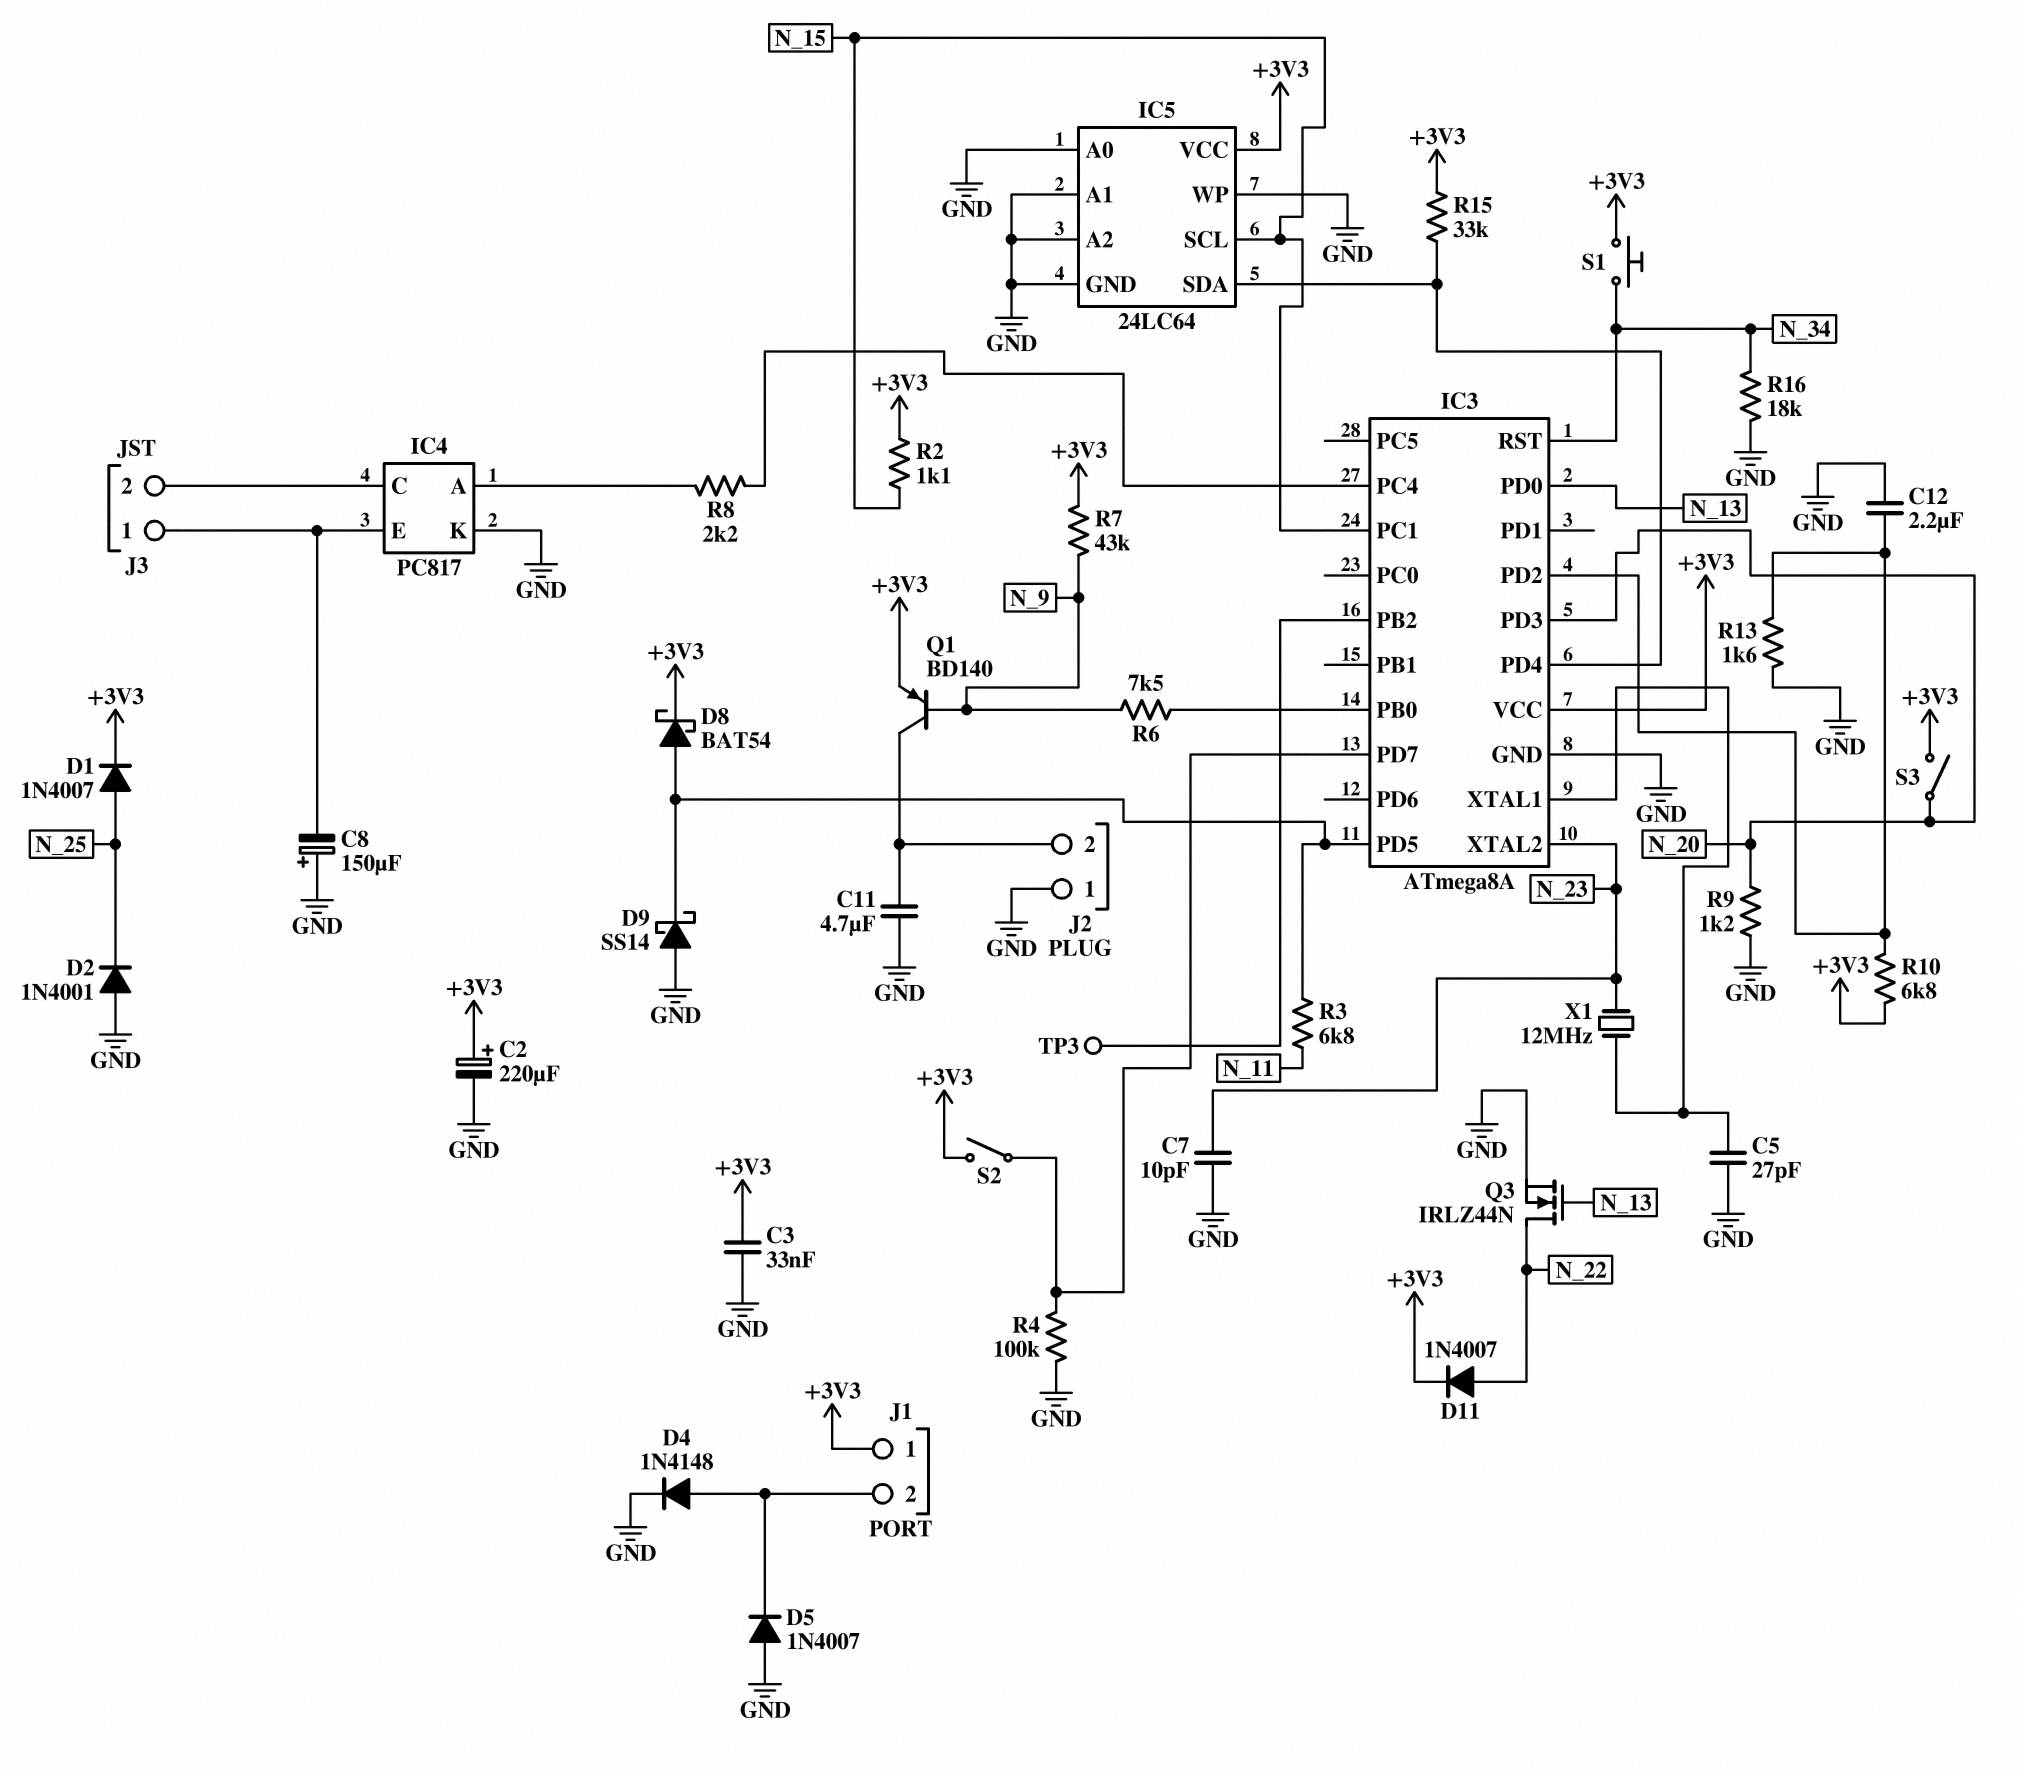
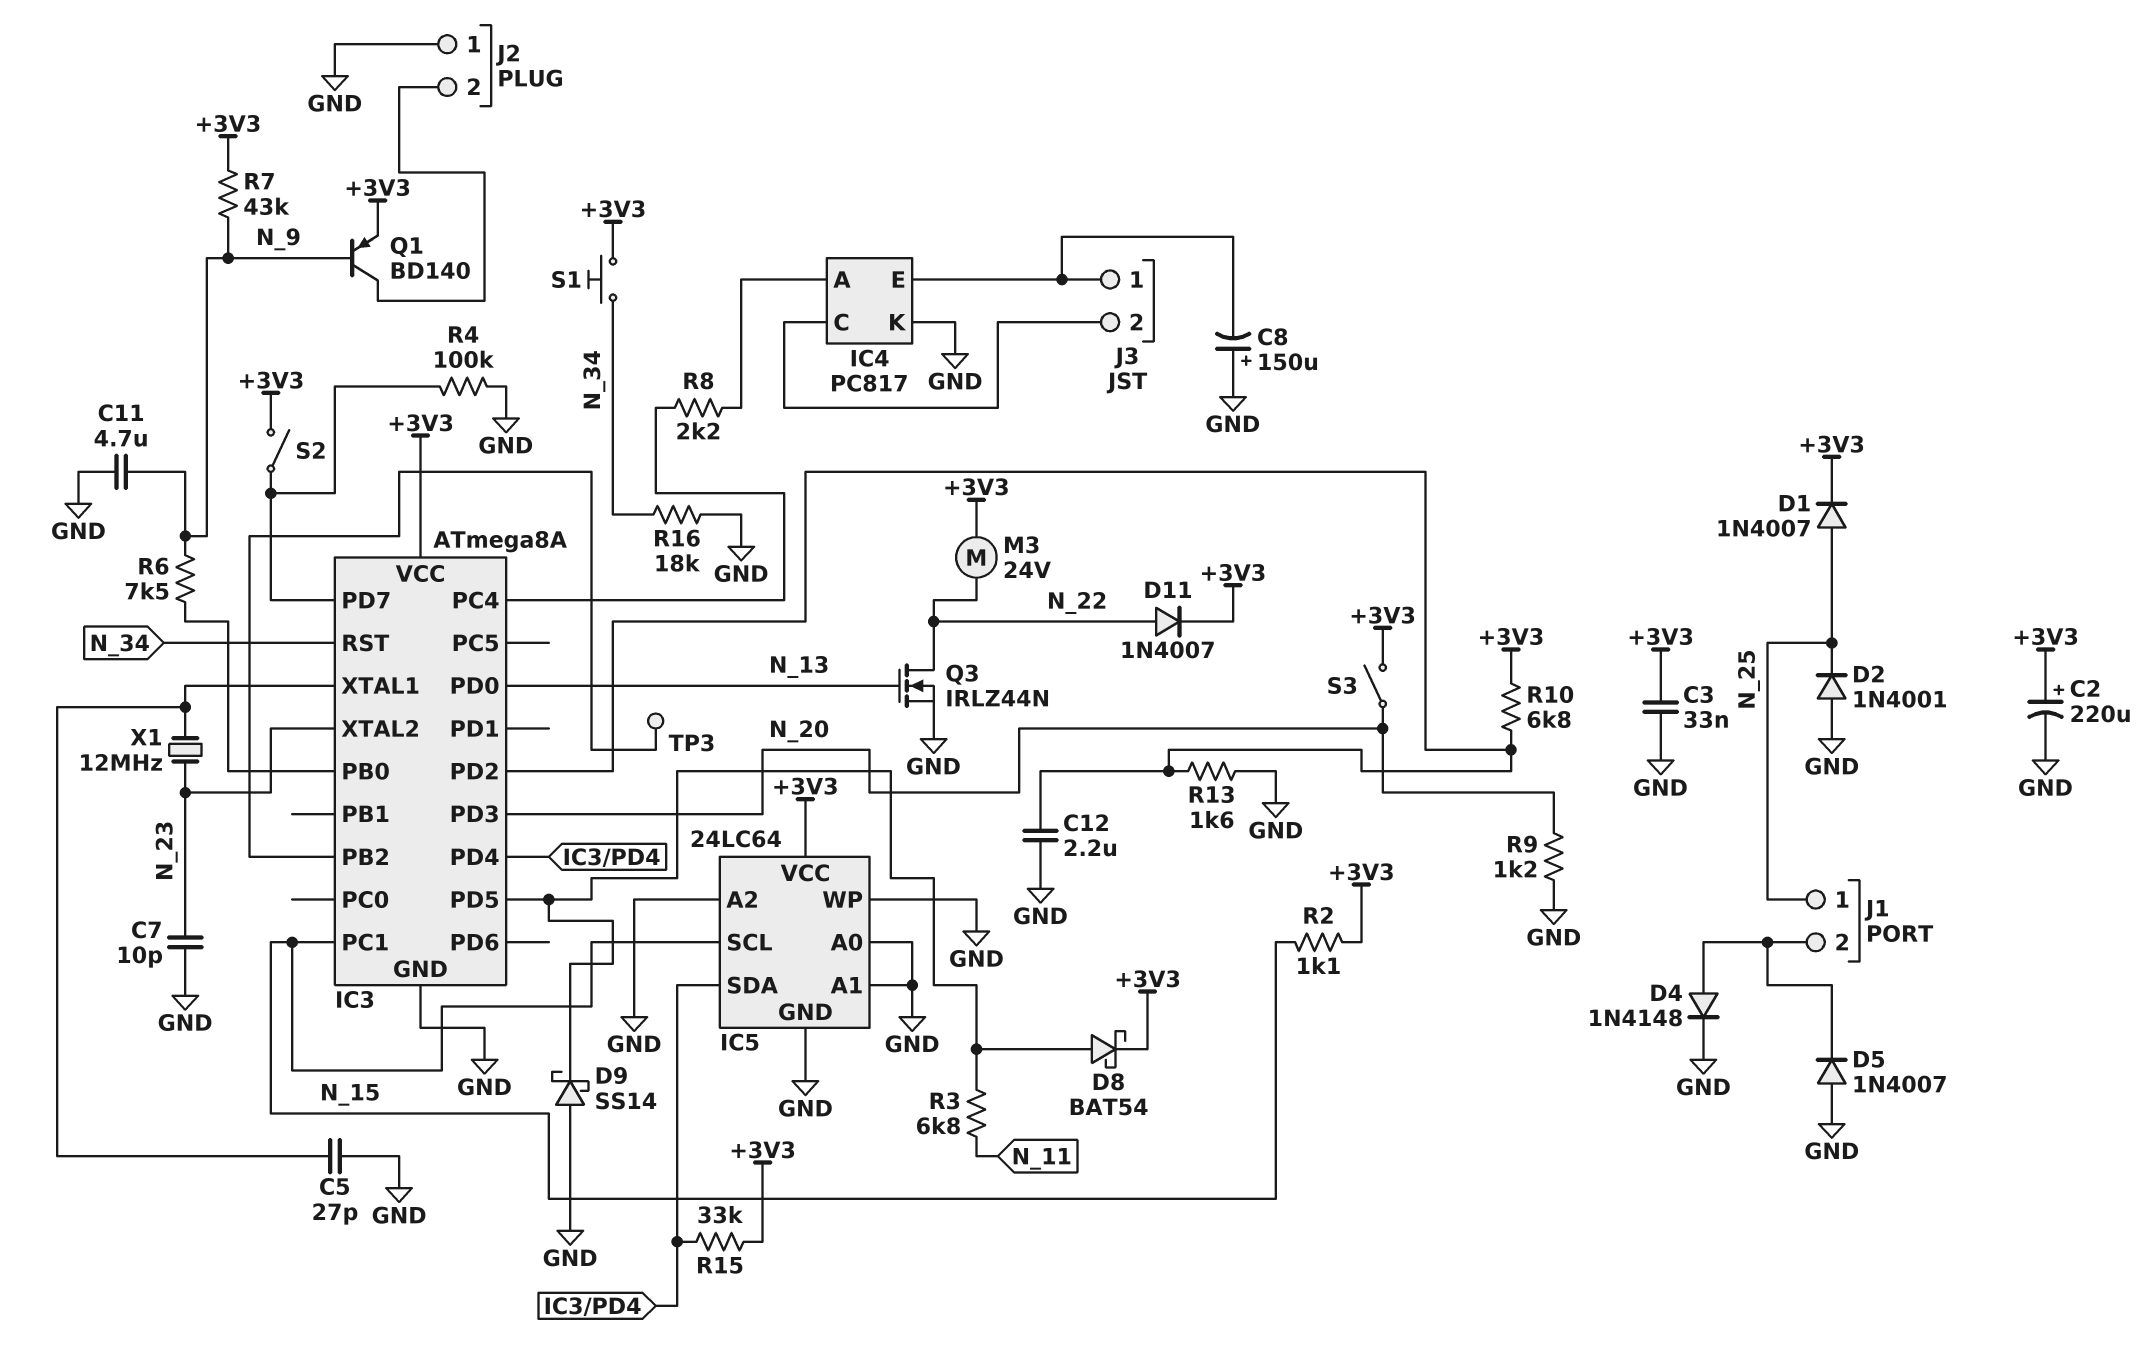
C11: 4.7uF (GND, J2/2) -> 4.7uF (GND, N_9)
J1 pin 1: +3V3 -> N_25
M3: none -> motor 24V (+3V3, N_22)

